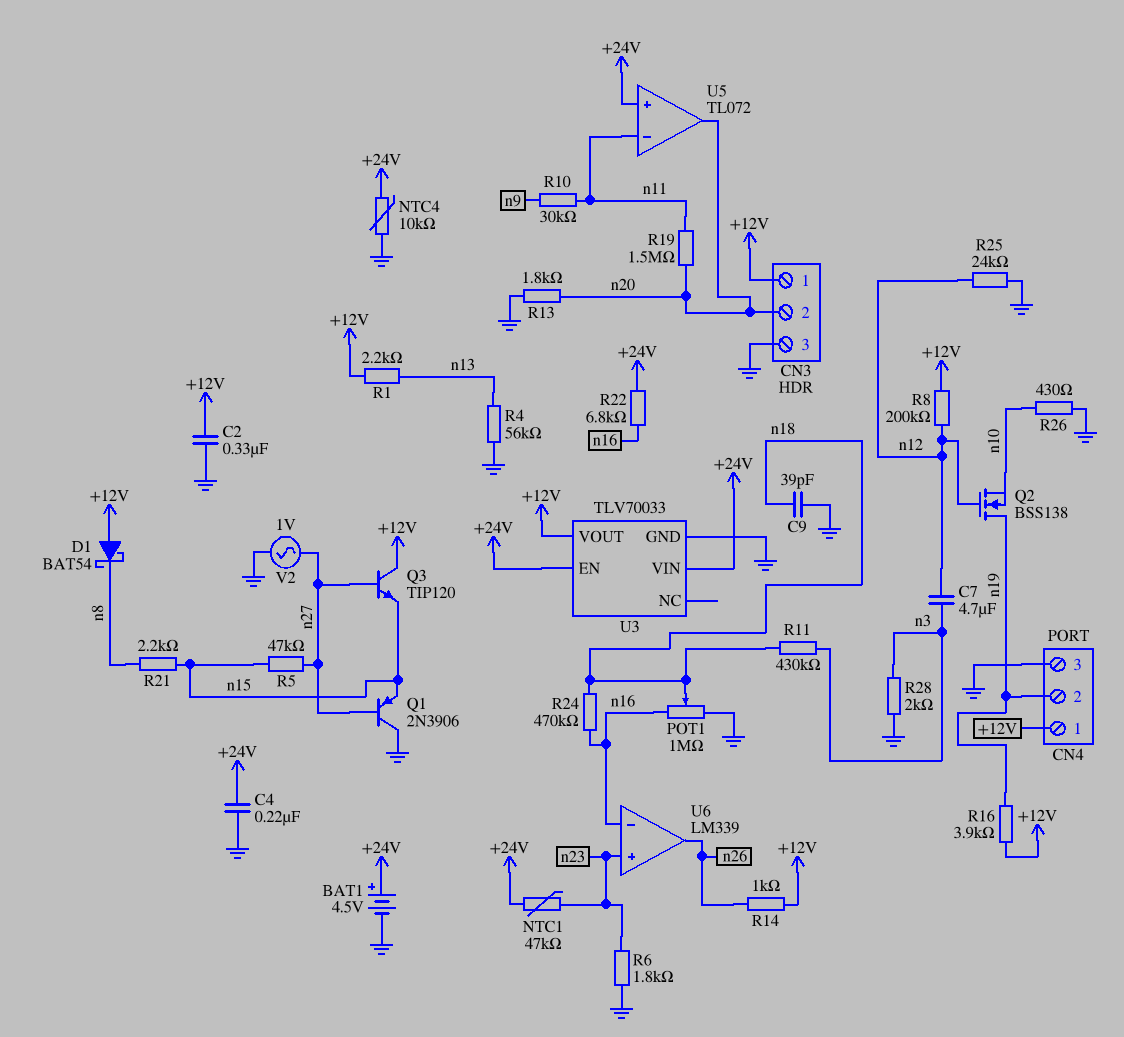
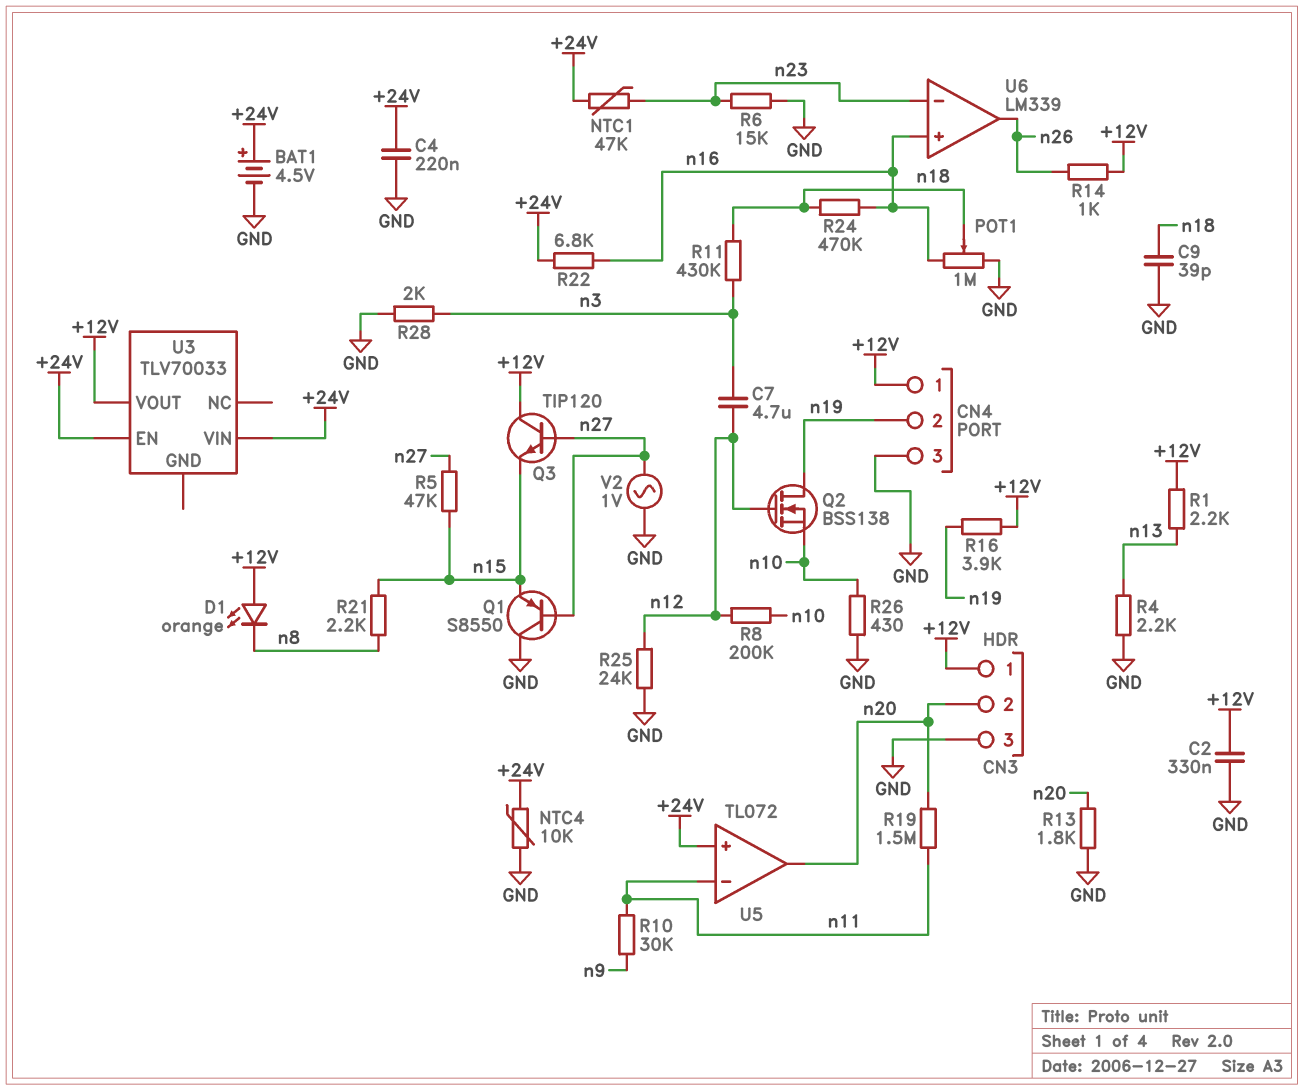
D1: schottky BAT54 (A +12V, K n8) -> LED orange (A +12V, K n8)
Q1: PNP 2N3906 (B n27, C GND, E n15) -> PNP S8550 (B n27, C GND, E n15)
R4: 56k (GND, n13) -> 2.2k (GND, n13)
R6: 1.8k (GND, n23) -> 15k (GND, n23)
R8: 200k (+12V, n12) -> 200k (n10, n12)
U3 pin GND: GND -> none
U6 pin in+: n23 -> n16
U6 pin in-: n16 -> n23

